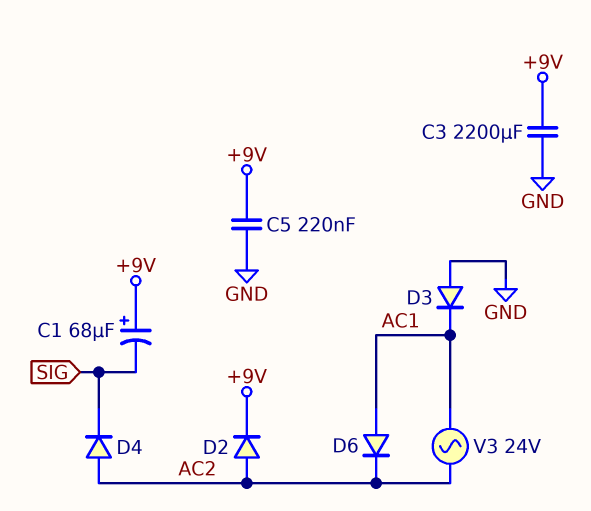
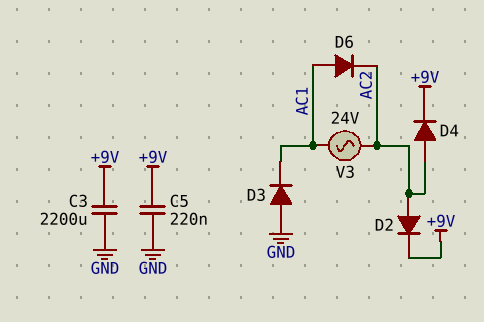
C1: 68uF (plus +9V, minus SIG) -> none
D4: diode (A AC2, K SIG) -> diode (A AC2, K +9V)

